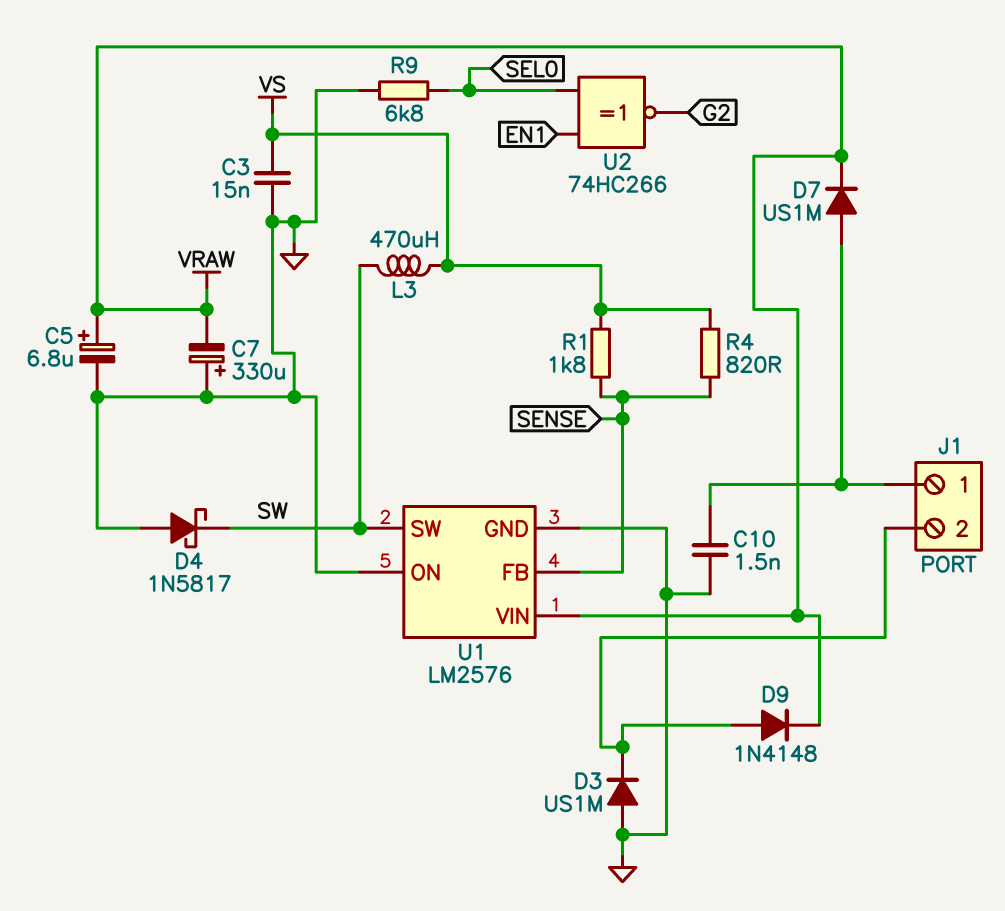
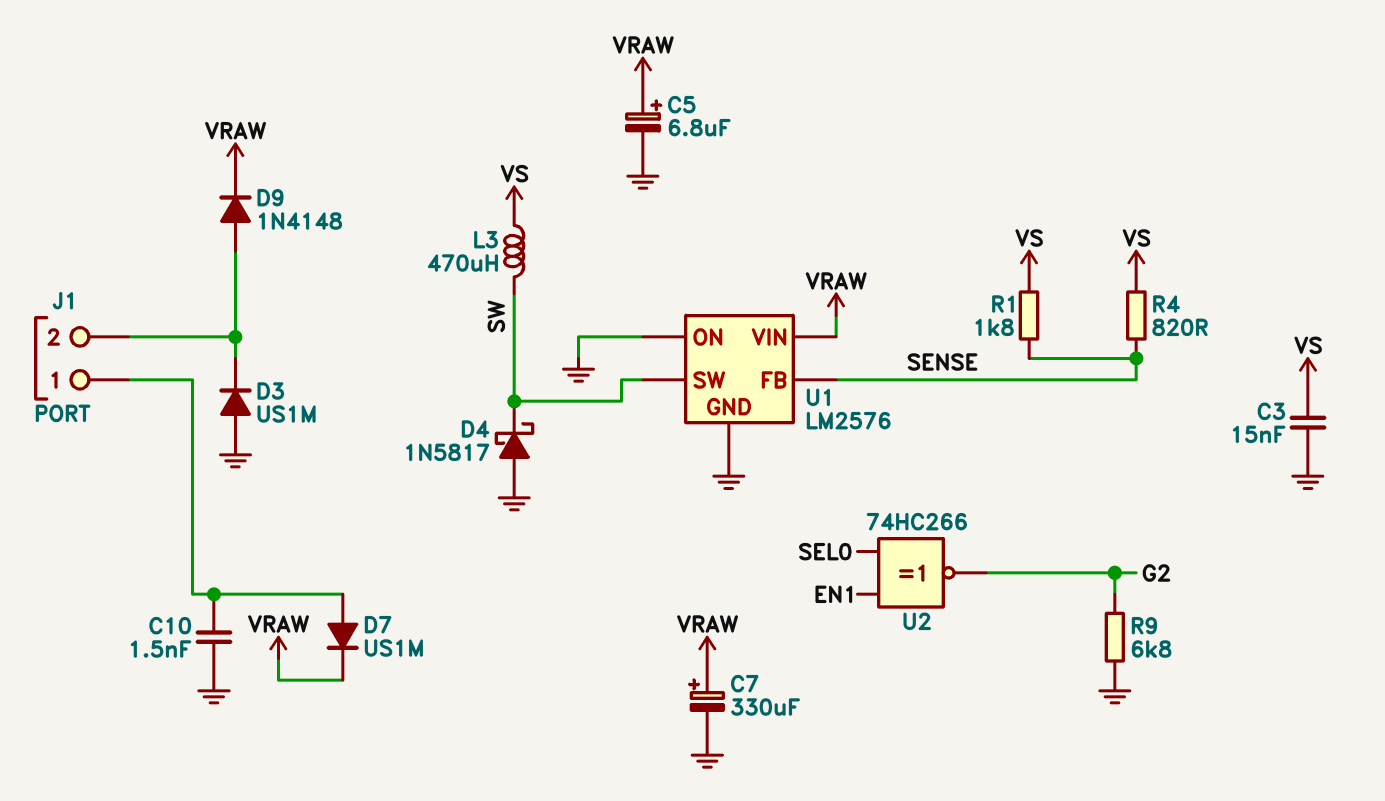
C7: 330uF (plus GND, minus VRAW) -> 330uF (plus VRAW, minus GND)
R9: 6.8k (GND, SEL0) -> 6.8k (G2, GND)

